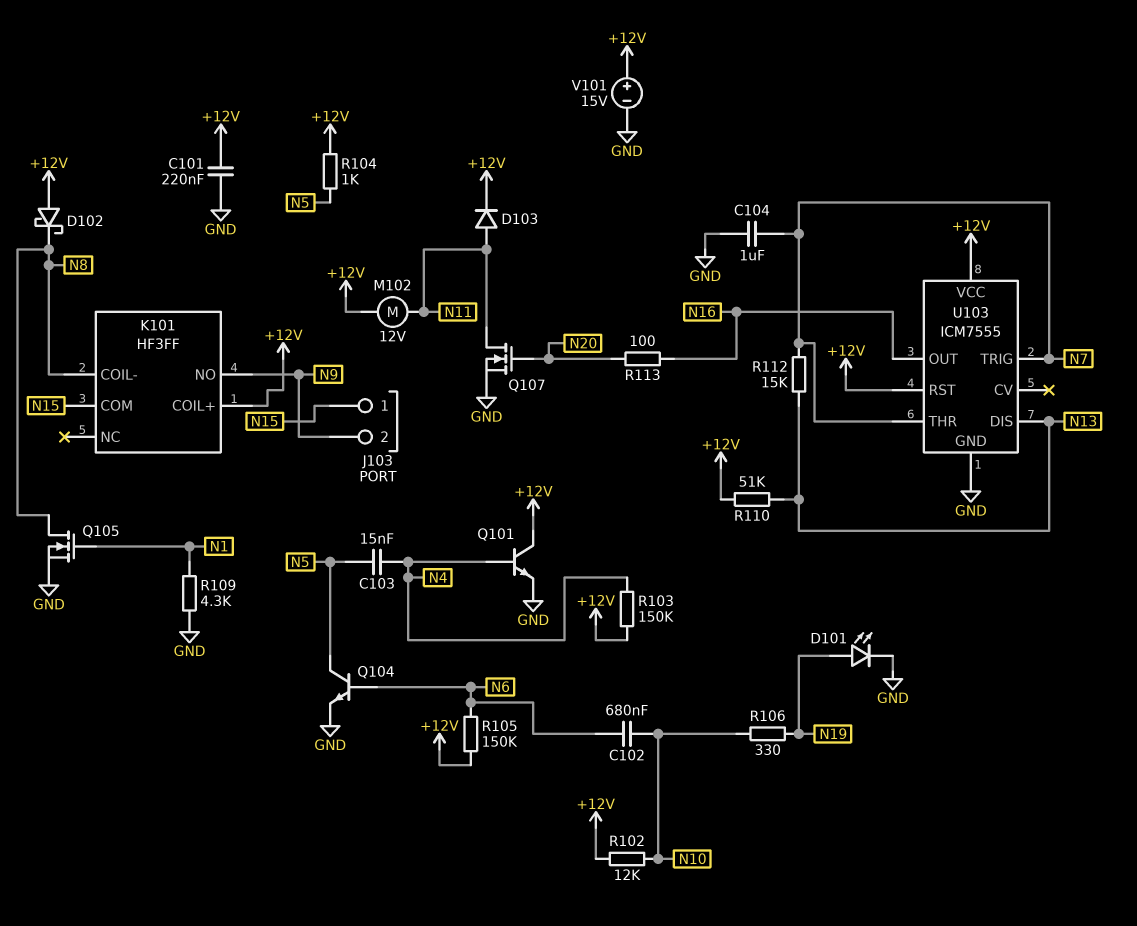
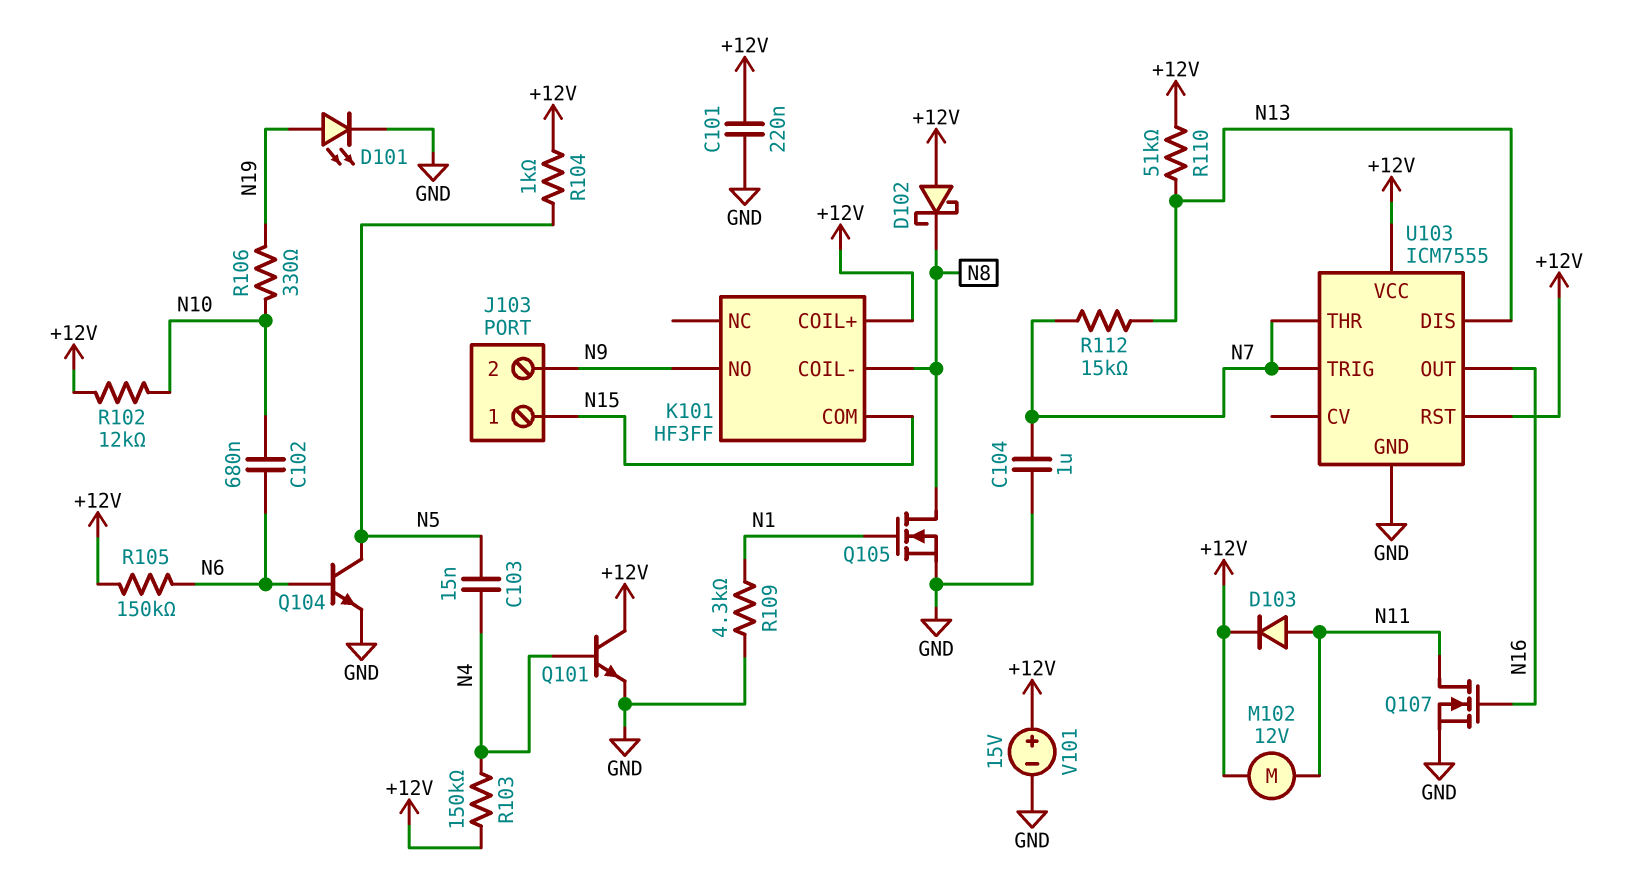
Q107: NMOS (G N20, D N11, S GND) -> NMOS (G N16, D N11, S GND)
R113: 100 (N16, N20) -> none

